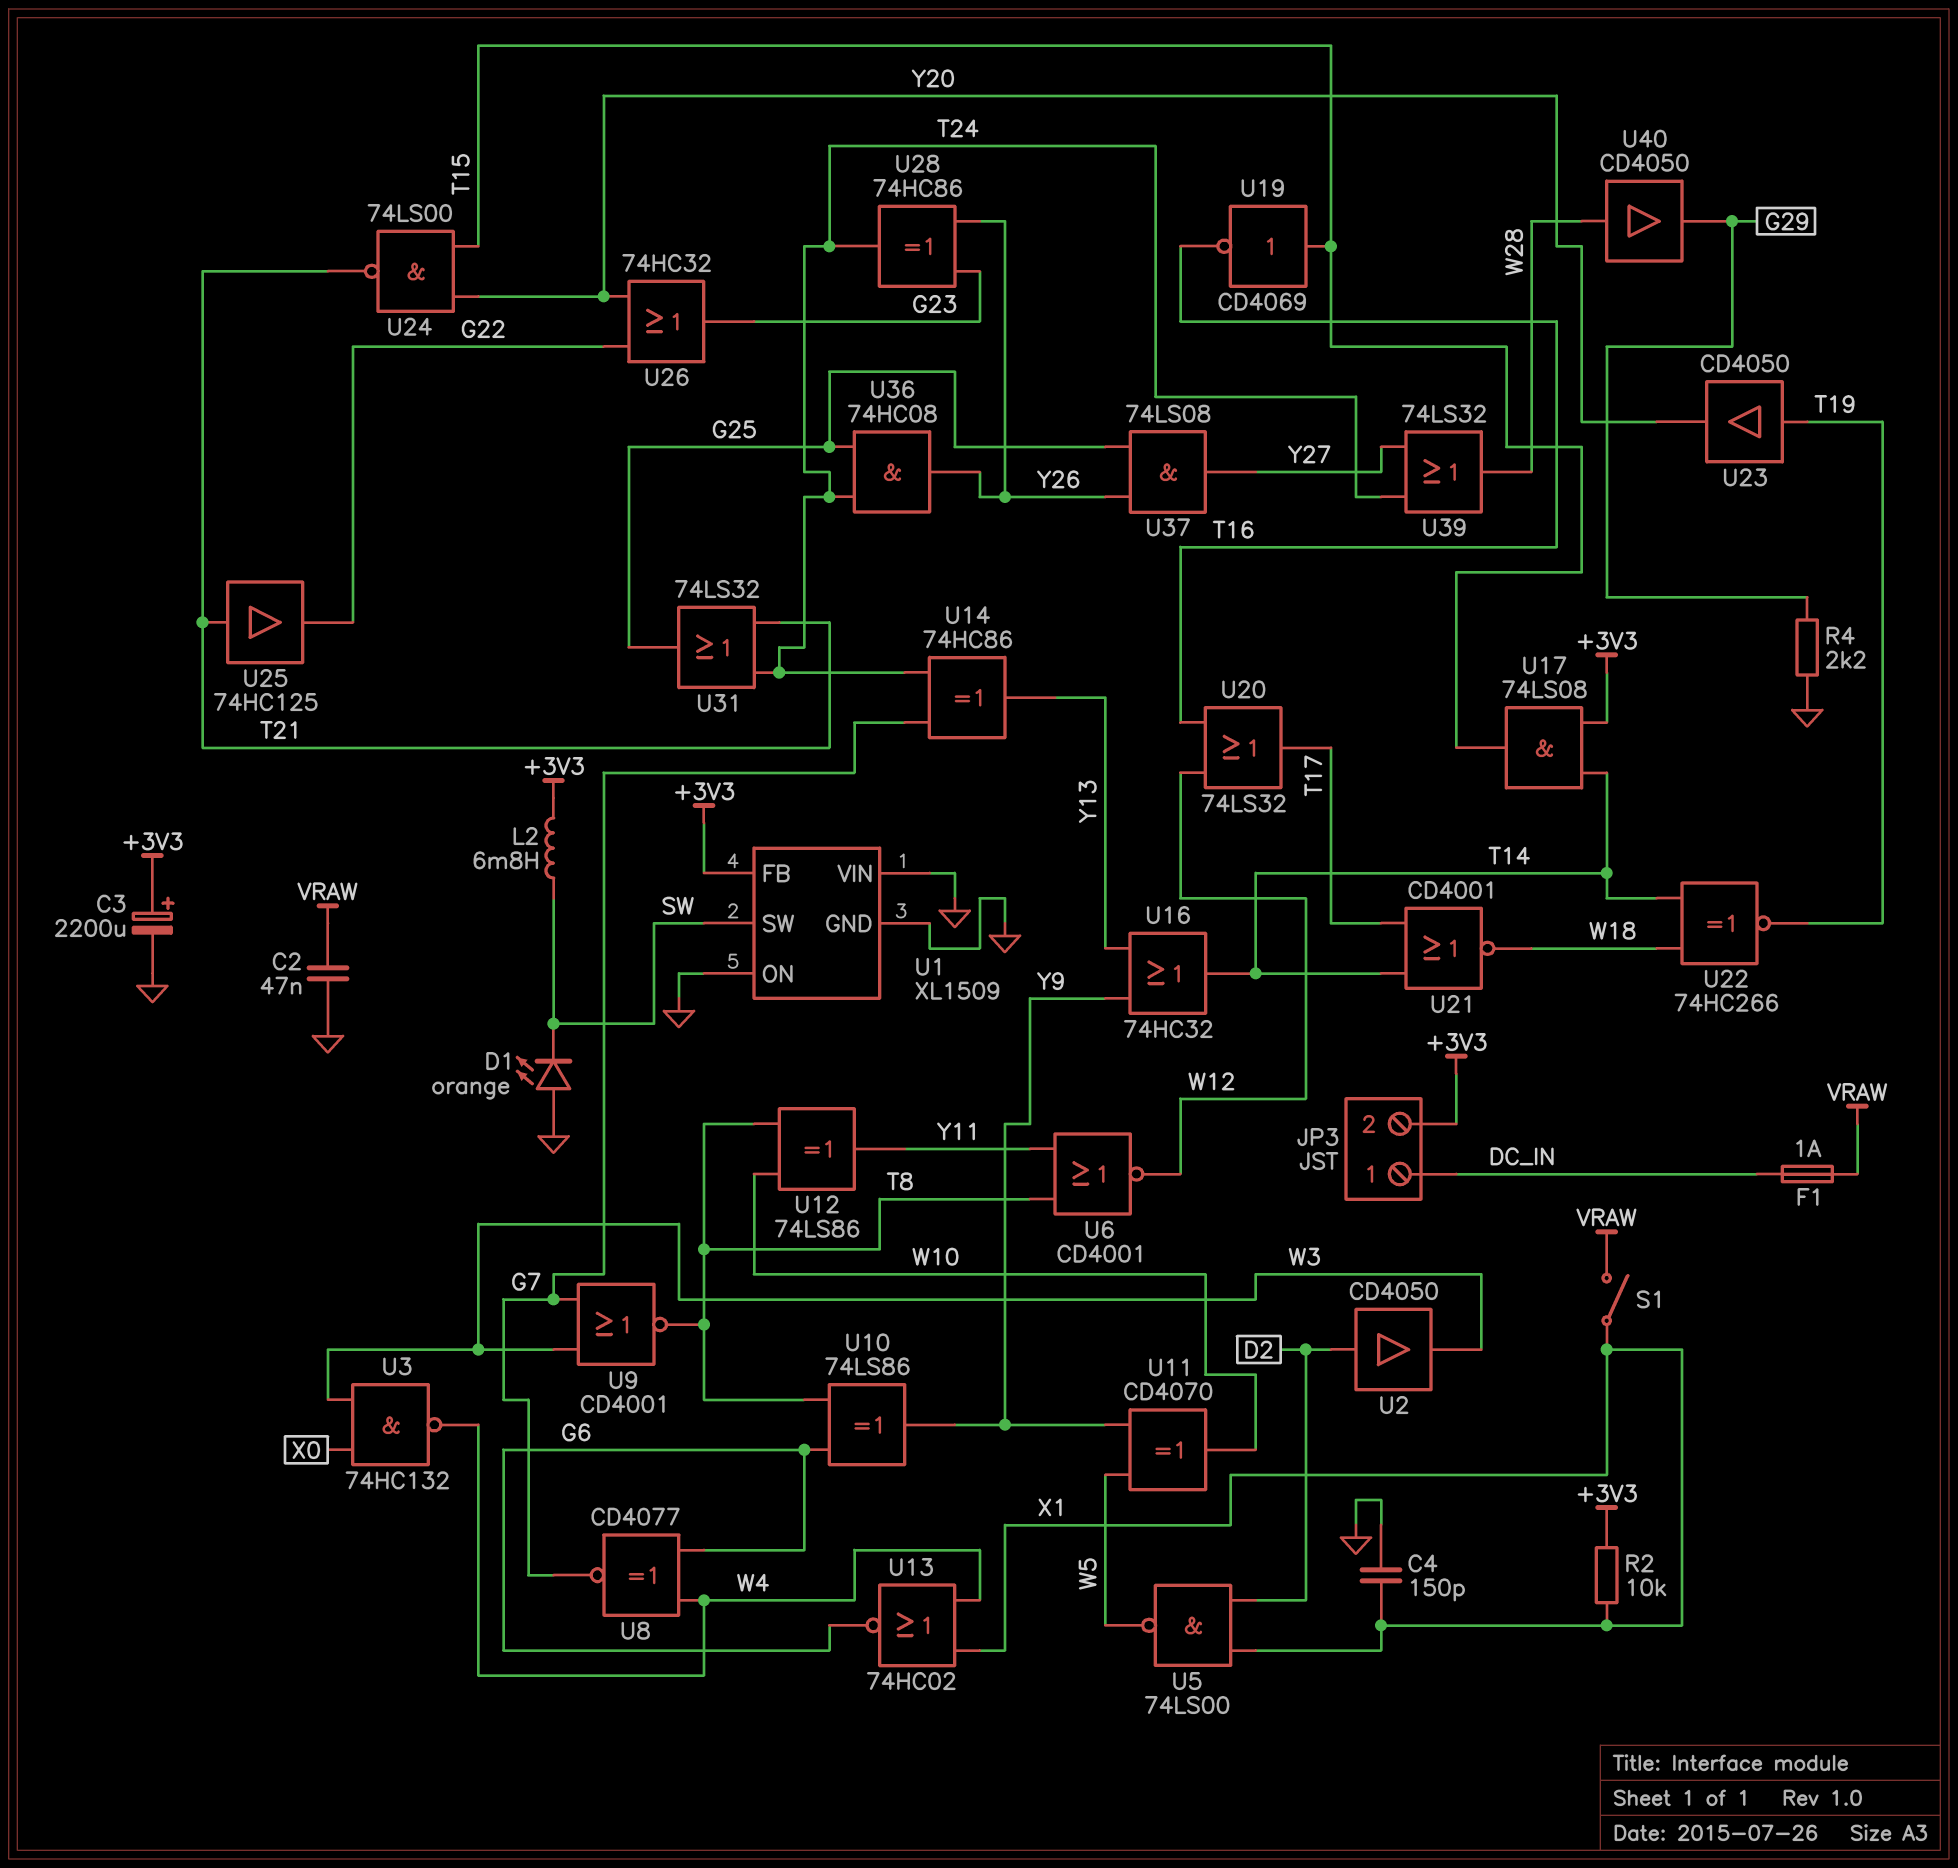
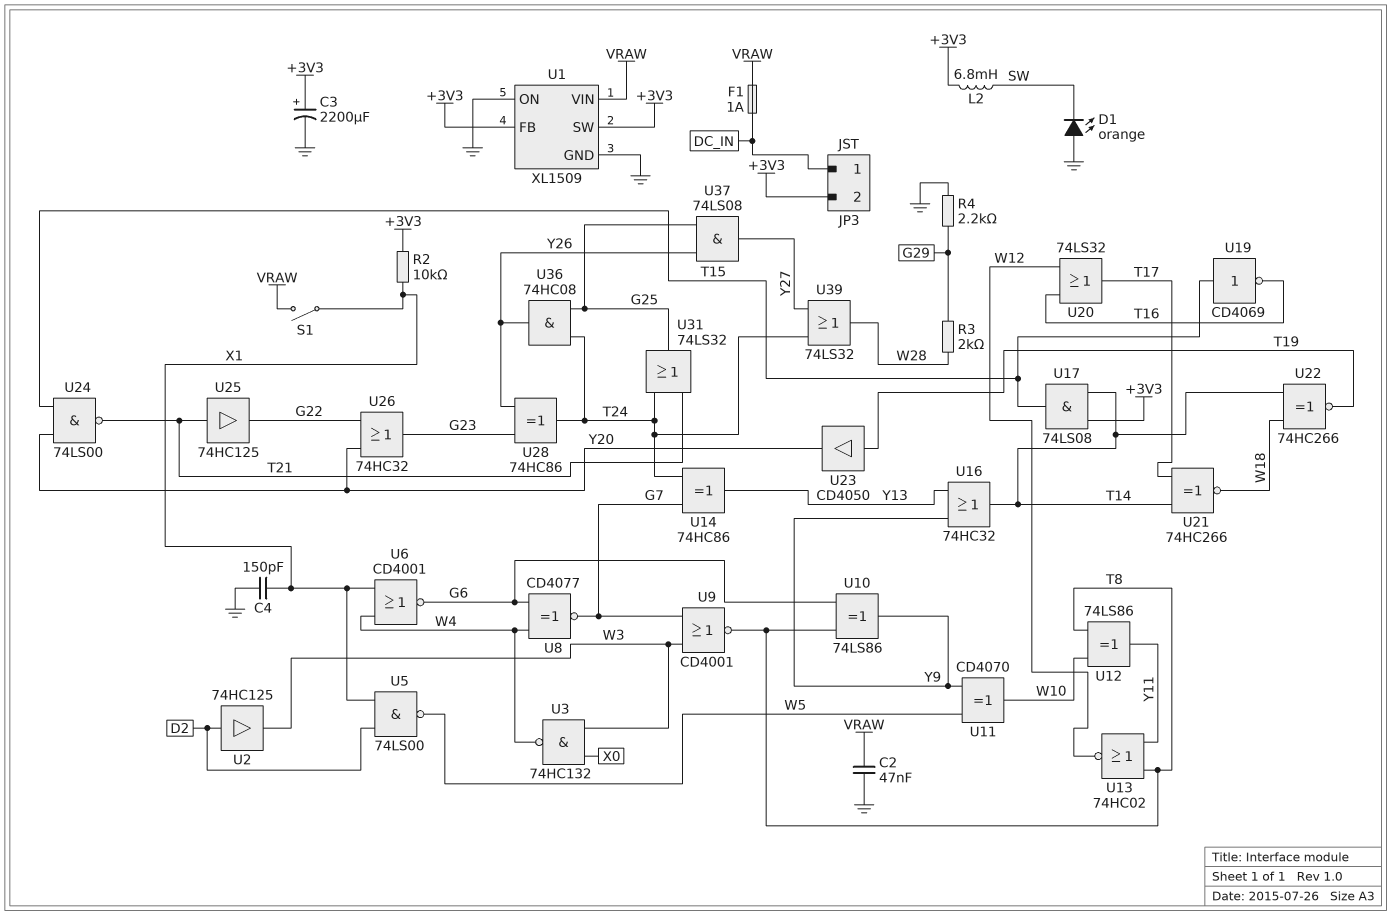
R3: none -> 2k (G29, W28)
U1 pin SW: SW -> +3V3
U1 pin VIN: GND -> VRAW
U2: buffer CD4050 (in D2, out W3) -> buffer 74HC125 (in D2, out W3)
U6: NOR CD4001 (in T8, in Y11, out W12) -> NOR CD4001 (in W4, in X1, out G6)
U13: NOR 74HC02 (in W4, in X1, out G6) -> NOR 74HC02 (in T8, in Y11, out W12)
U21: NOR CD4001 (in T14, in T17, out W18) -> XNOR 74HC266 (in T14, in T17, out W18)
U40: buffer CD4050 (in W28, out G29) -> none

